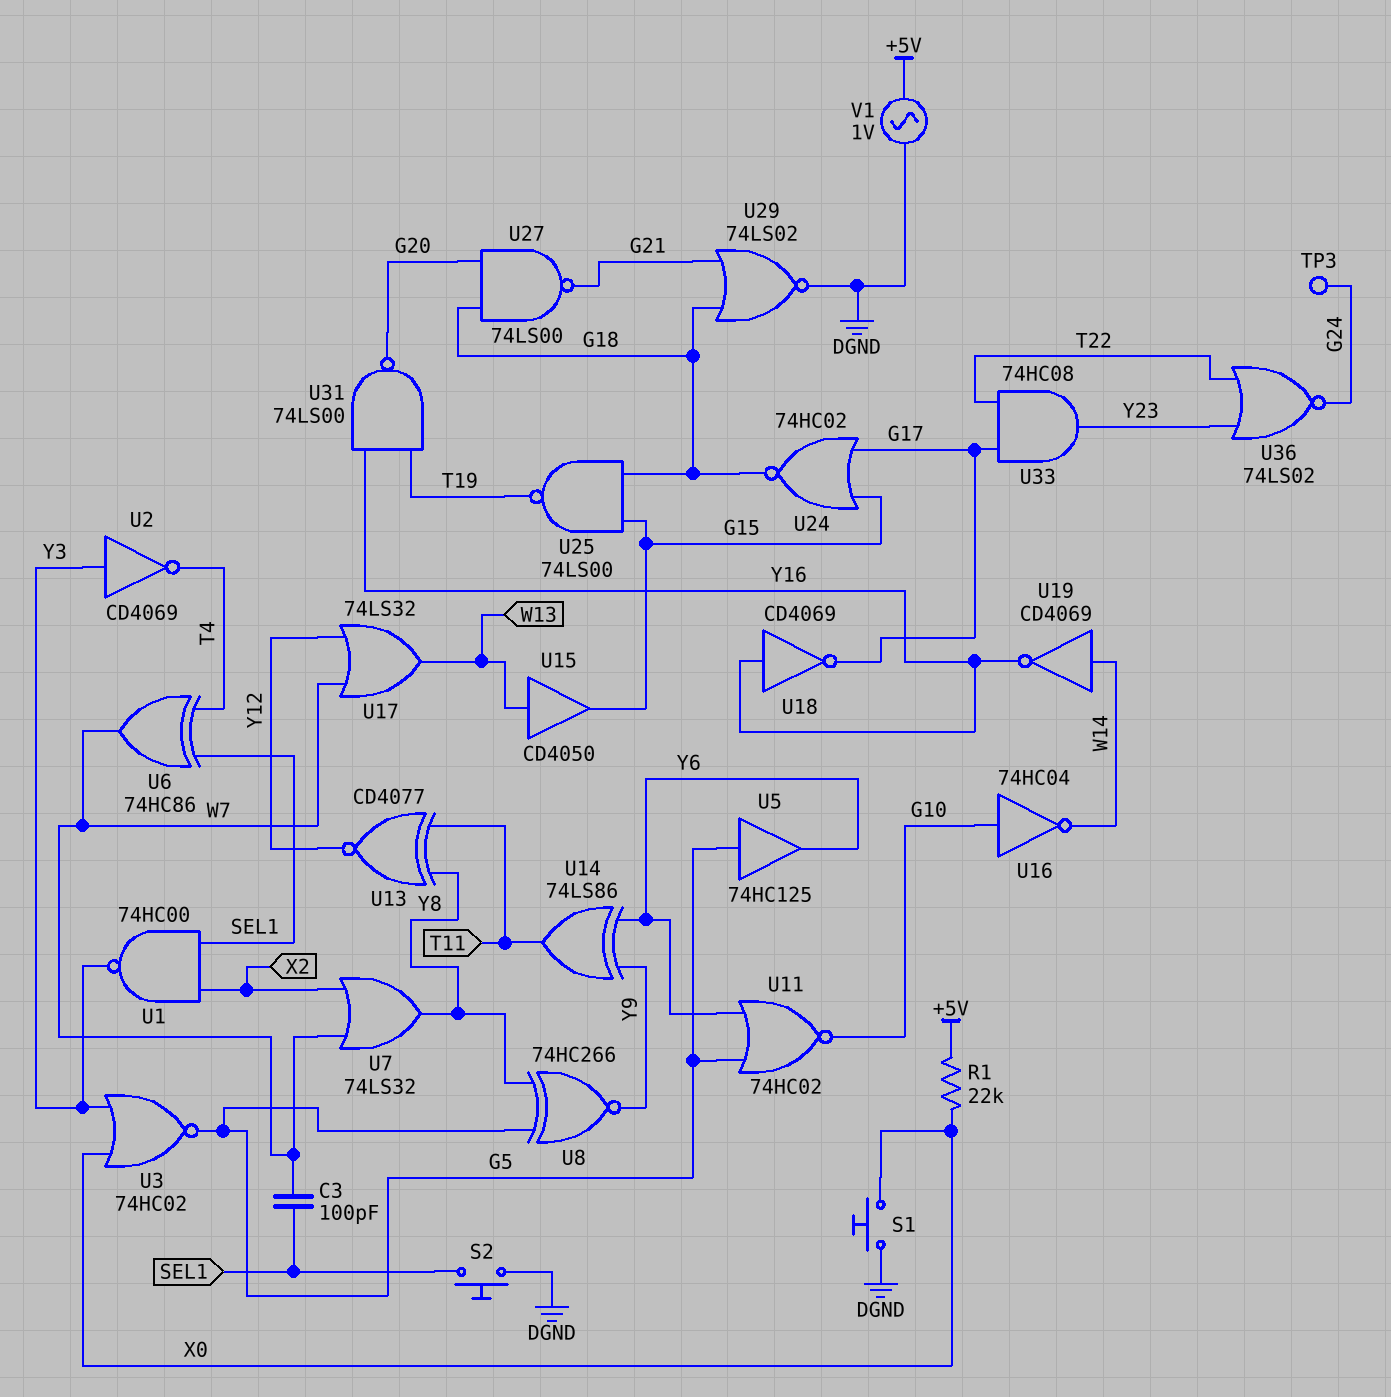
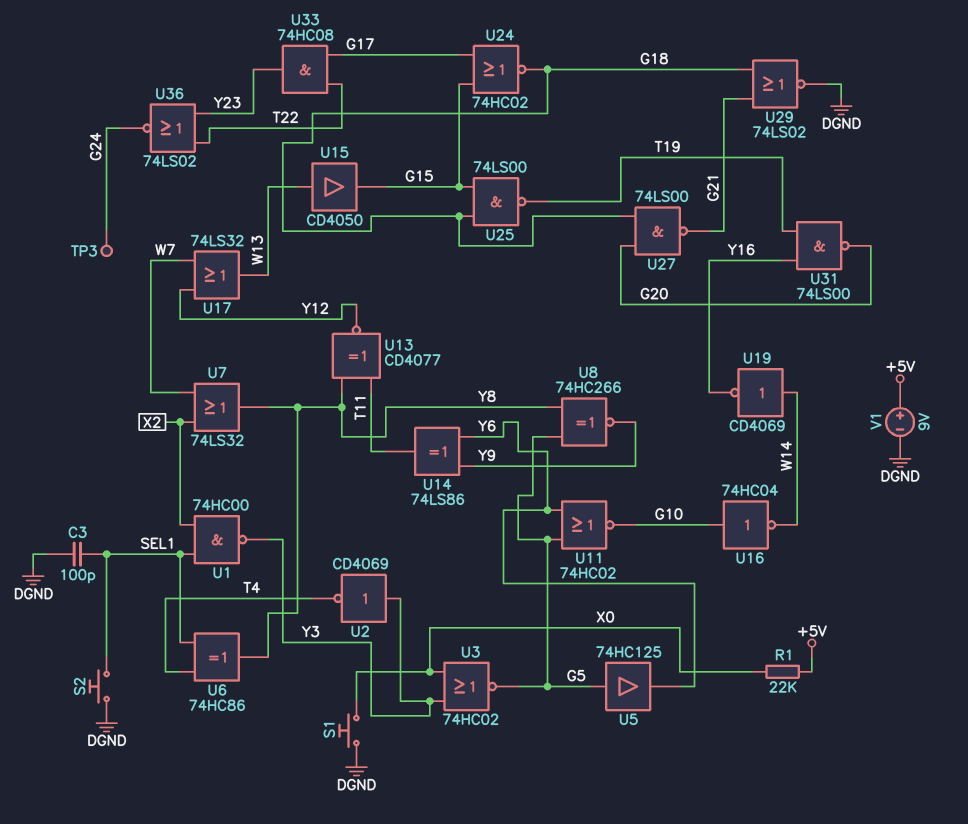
C3: 100pF (SEL1, W7) -> 100pF (DGND, SEL1)
U6: XOR 74HC86 (in SEL1, in T4, out W7) -> XOR 74HC86 (in SEL1, in T4, out Y8)
U18: NOT CD4069 (in Y16, out G17) -> none
V1: AC 1V (+5V, DGND) -> 9V (plus +5V, minus DGND)

